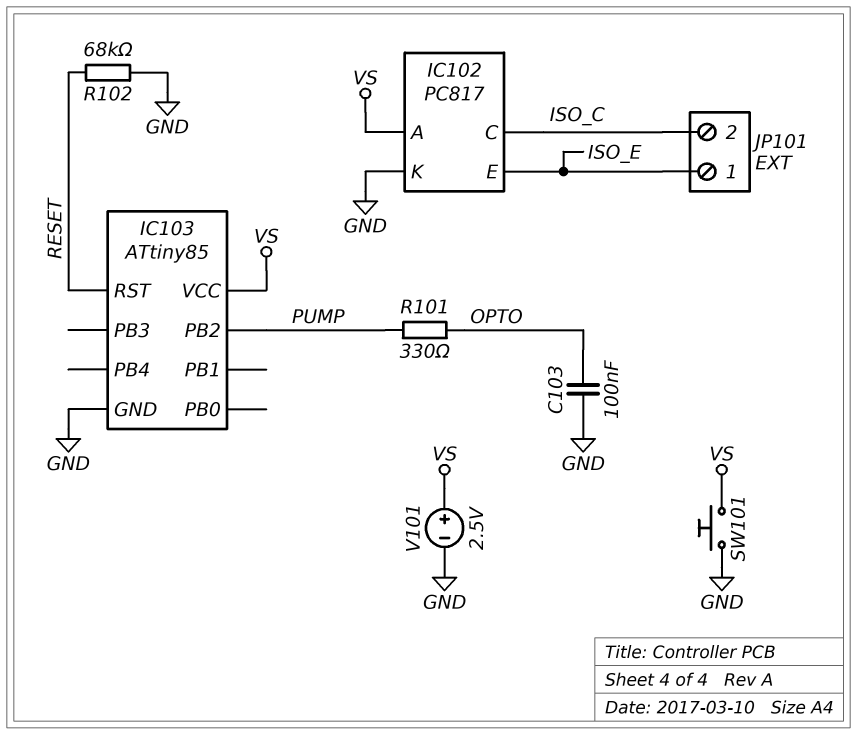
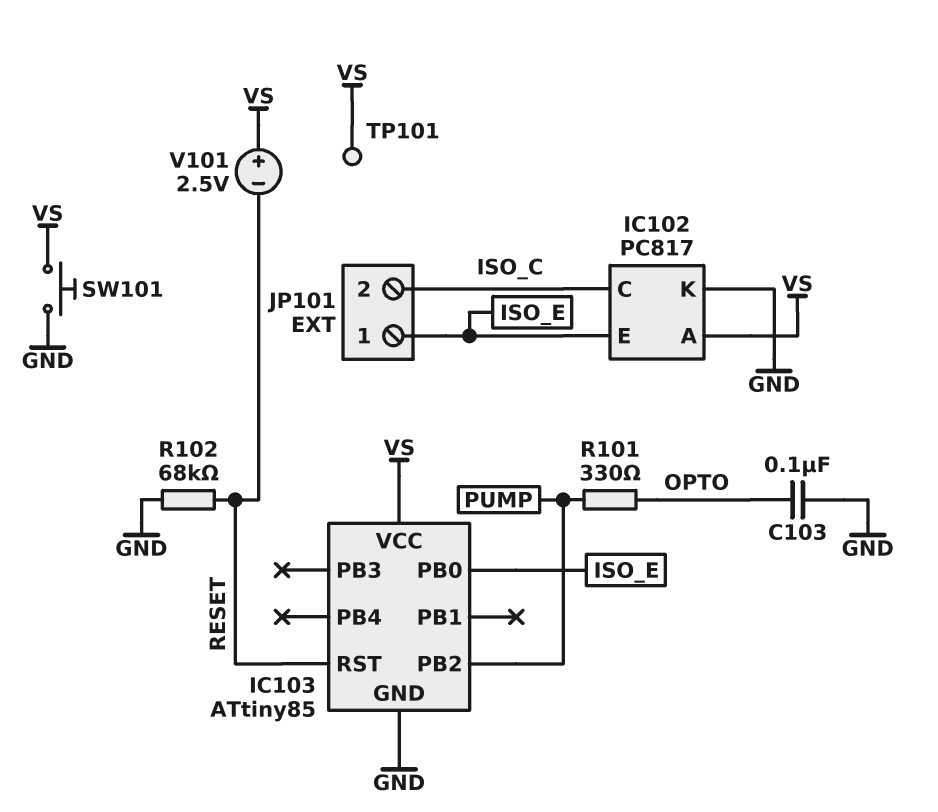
IC103 pin PB0: none -> ISO_E
TP101: none -> test point (VS)
V101: 2.5V (plus VS, minus GND) -> 2.5V (plus VS, minus RESET)

